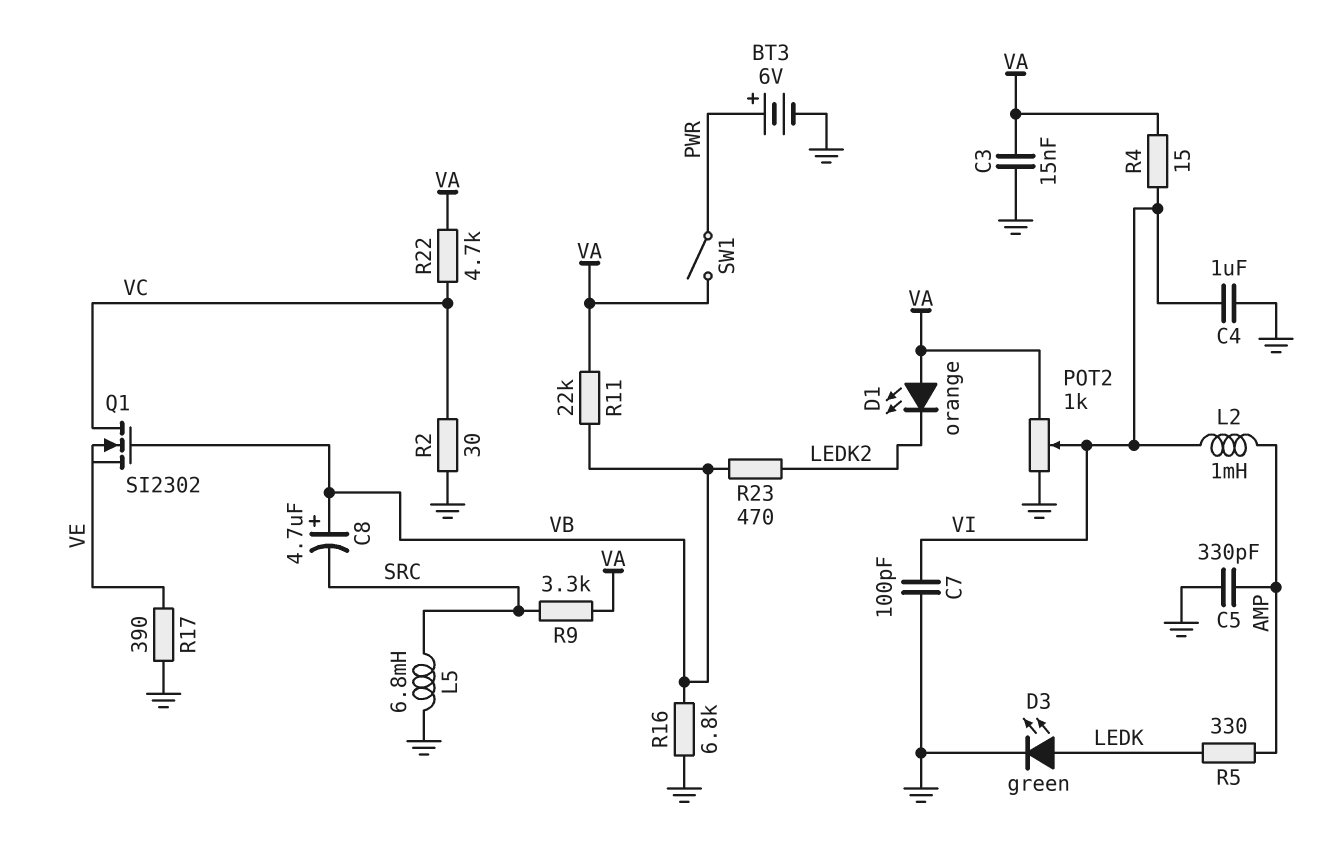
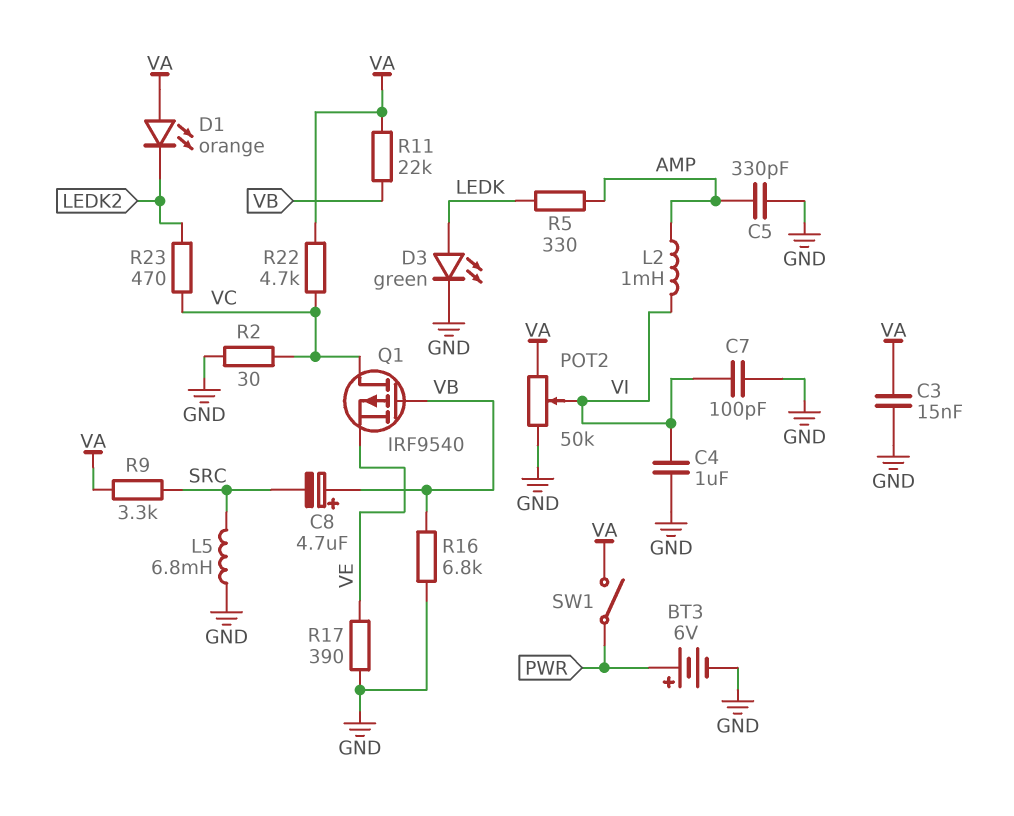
POT2: 1k (GND, VA, wiper VI) -> 50k (GND, VA, wiper VI)
Q1: NMOS SI2302 (G VB, D VC, S VE) -> PMOS IRF9540 (G VB, D VC, S VE)
R4: 15 (VA, VI) -> none
R23: 470 (LEDK2, VB) -> 470 (LEDK2, VC)

